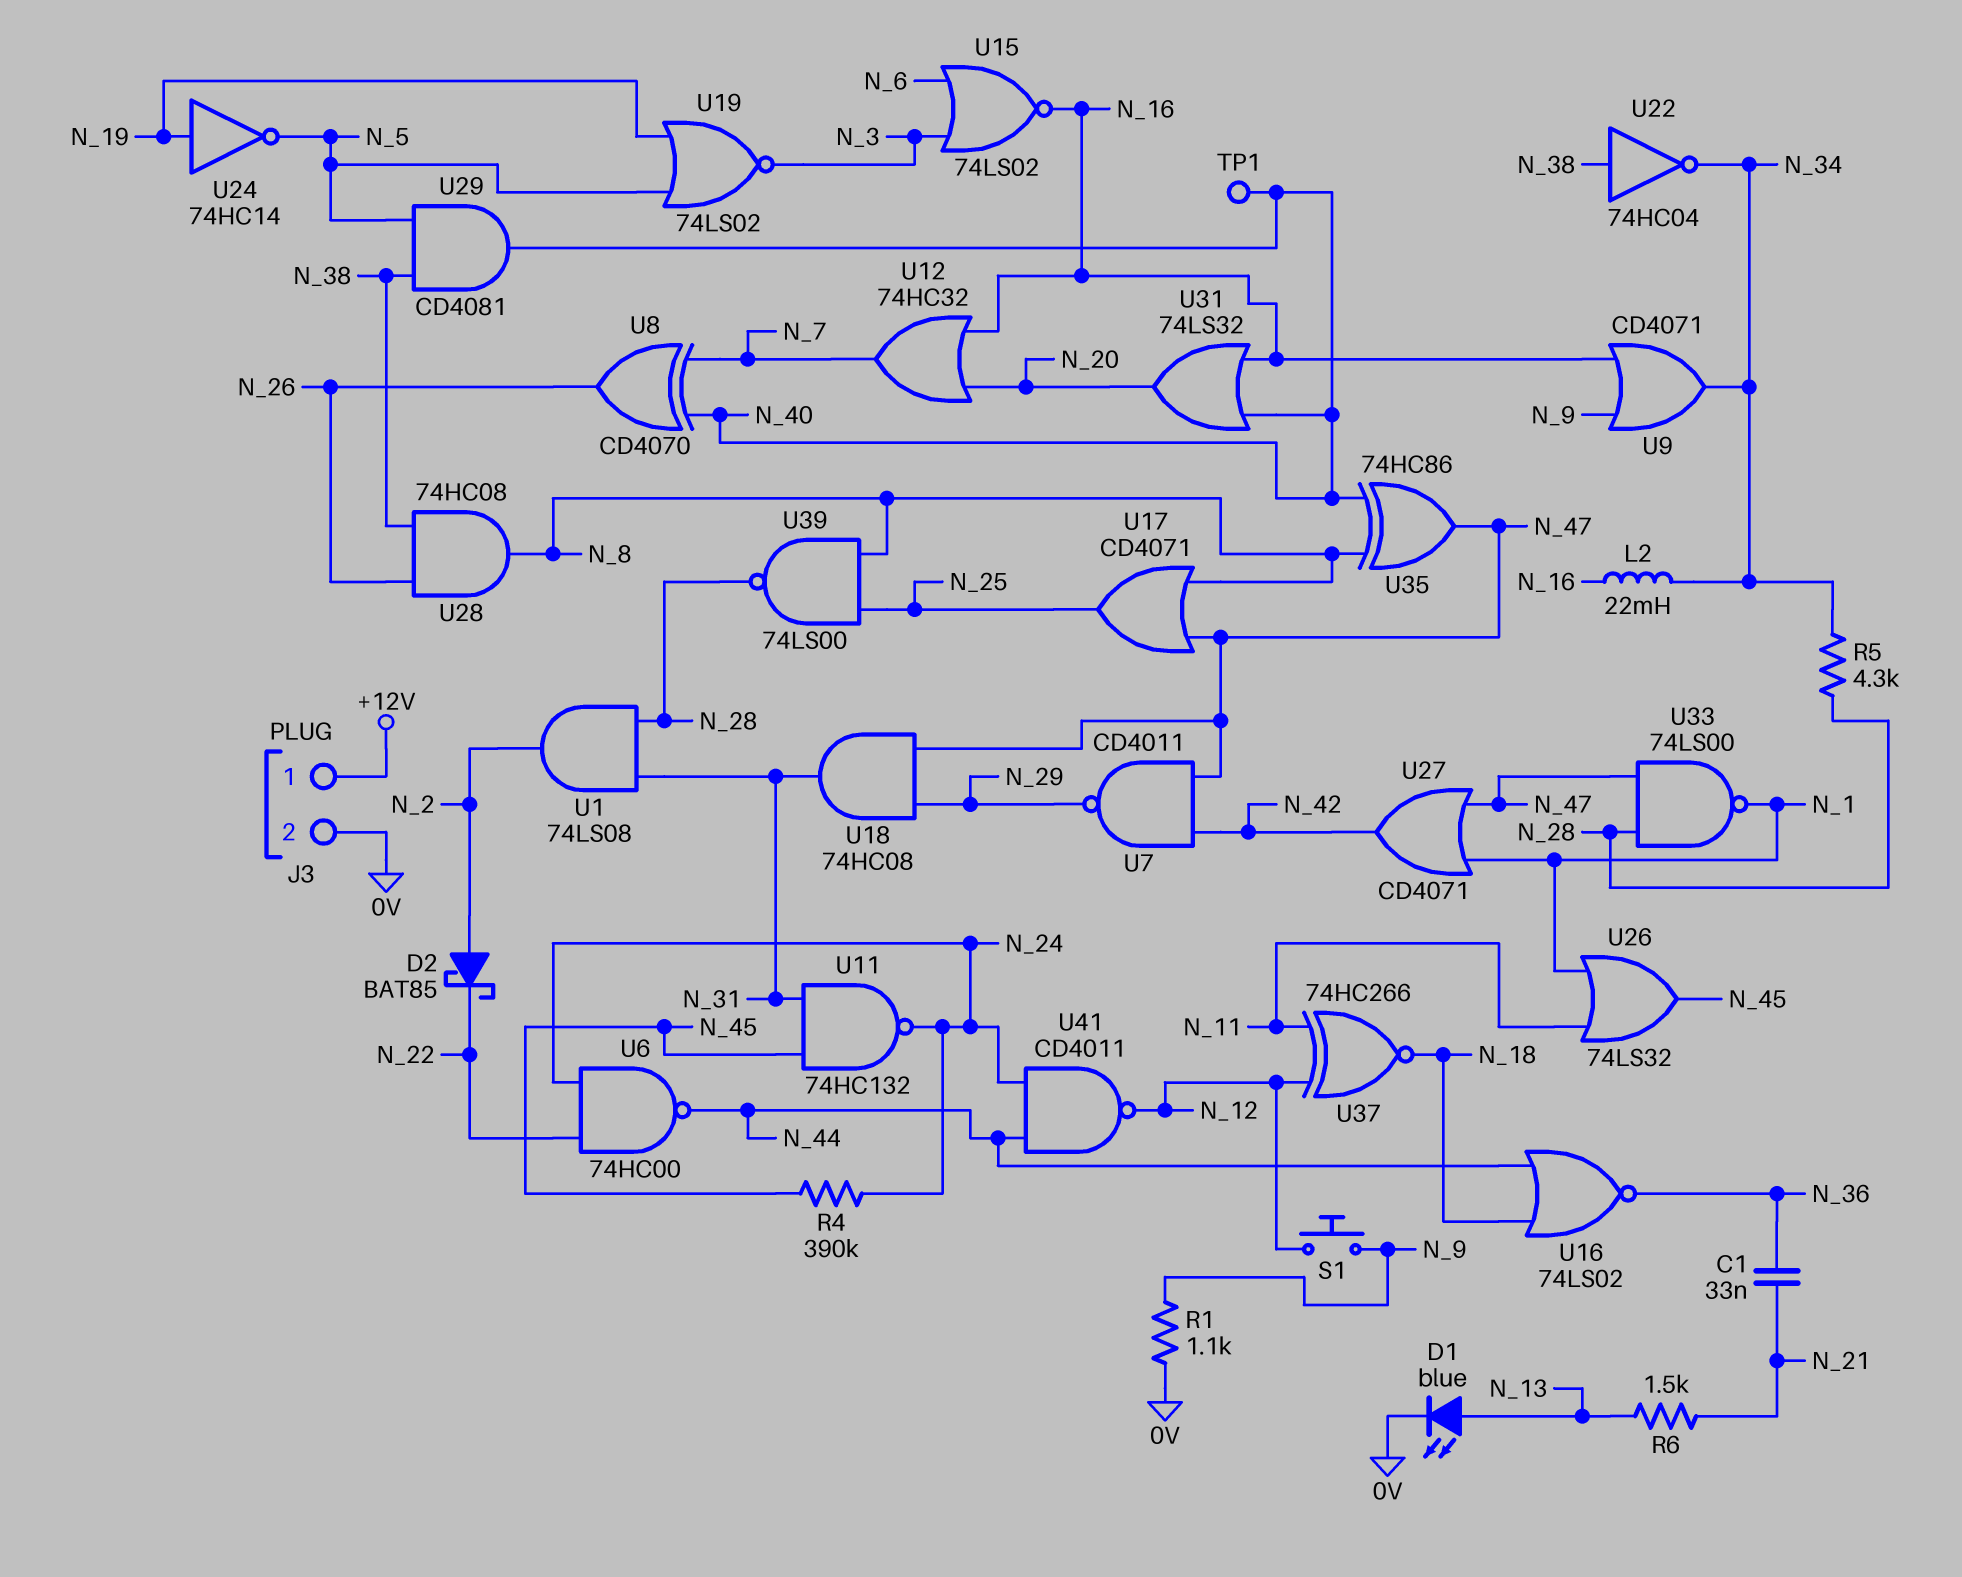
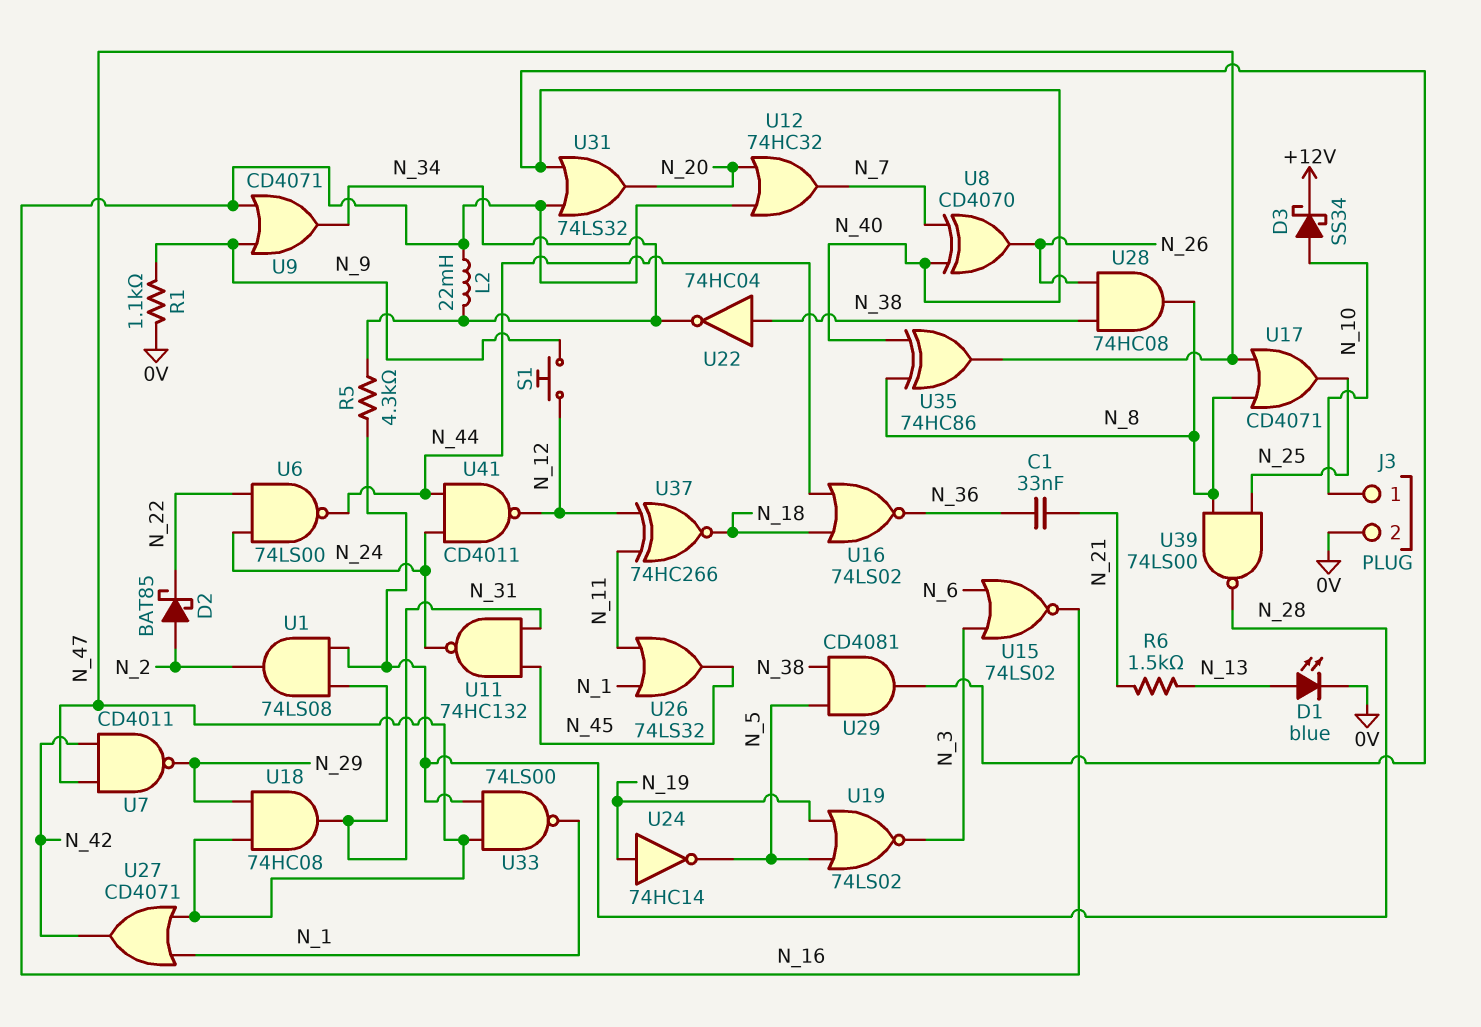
D3: none -> schottky SS34 (A N_10, K +12V)
J3 pin 1: +12V -> N_10
R4: 390k (N_24, N_45) -> none
TP1: test point (N_40) -> none
U6: NAND 74HC00 (in N_22, in N_24, out N_44) -> NAND 74LS00 (in N_22, in N_24, out N_44)

